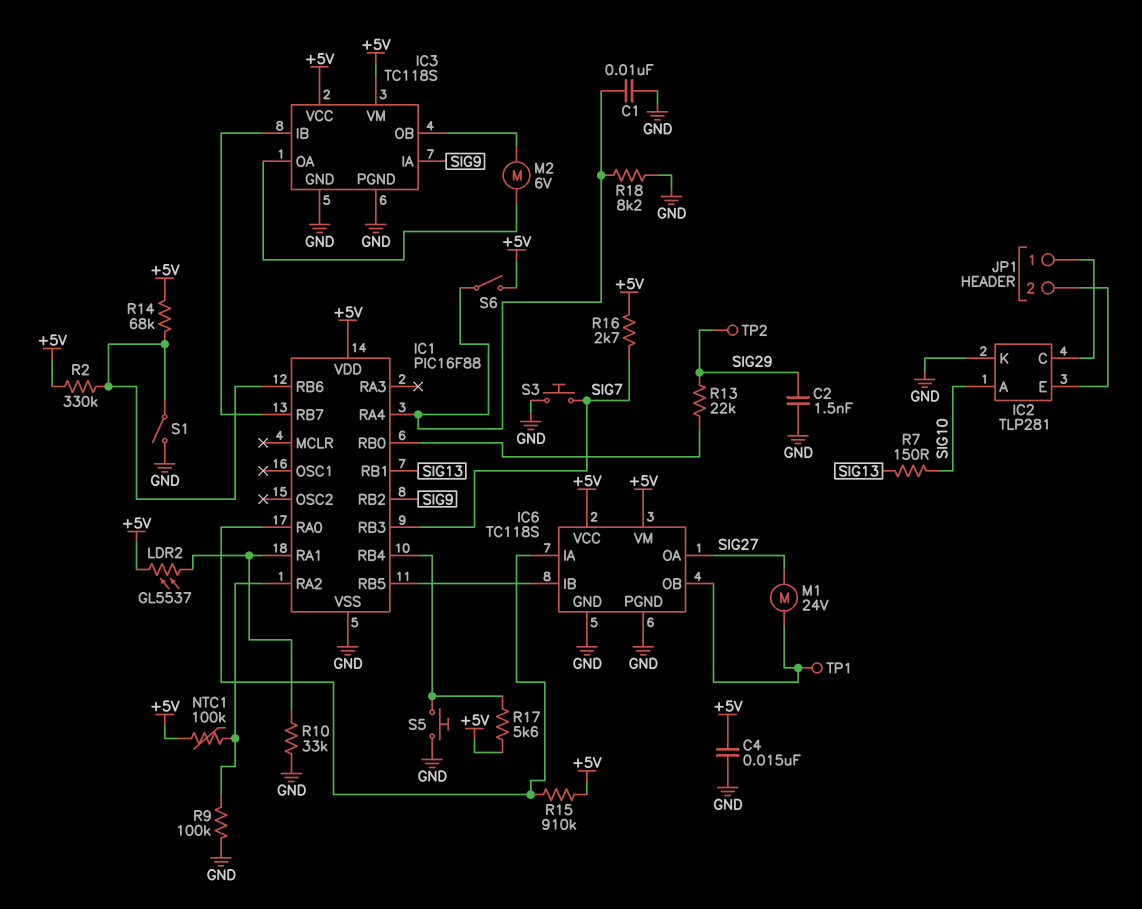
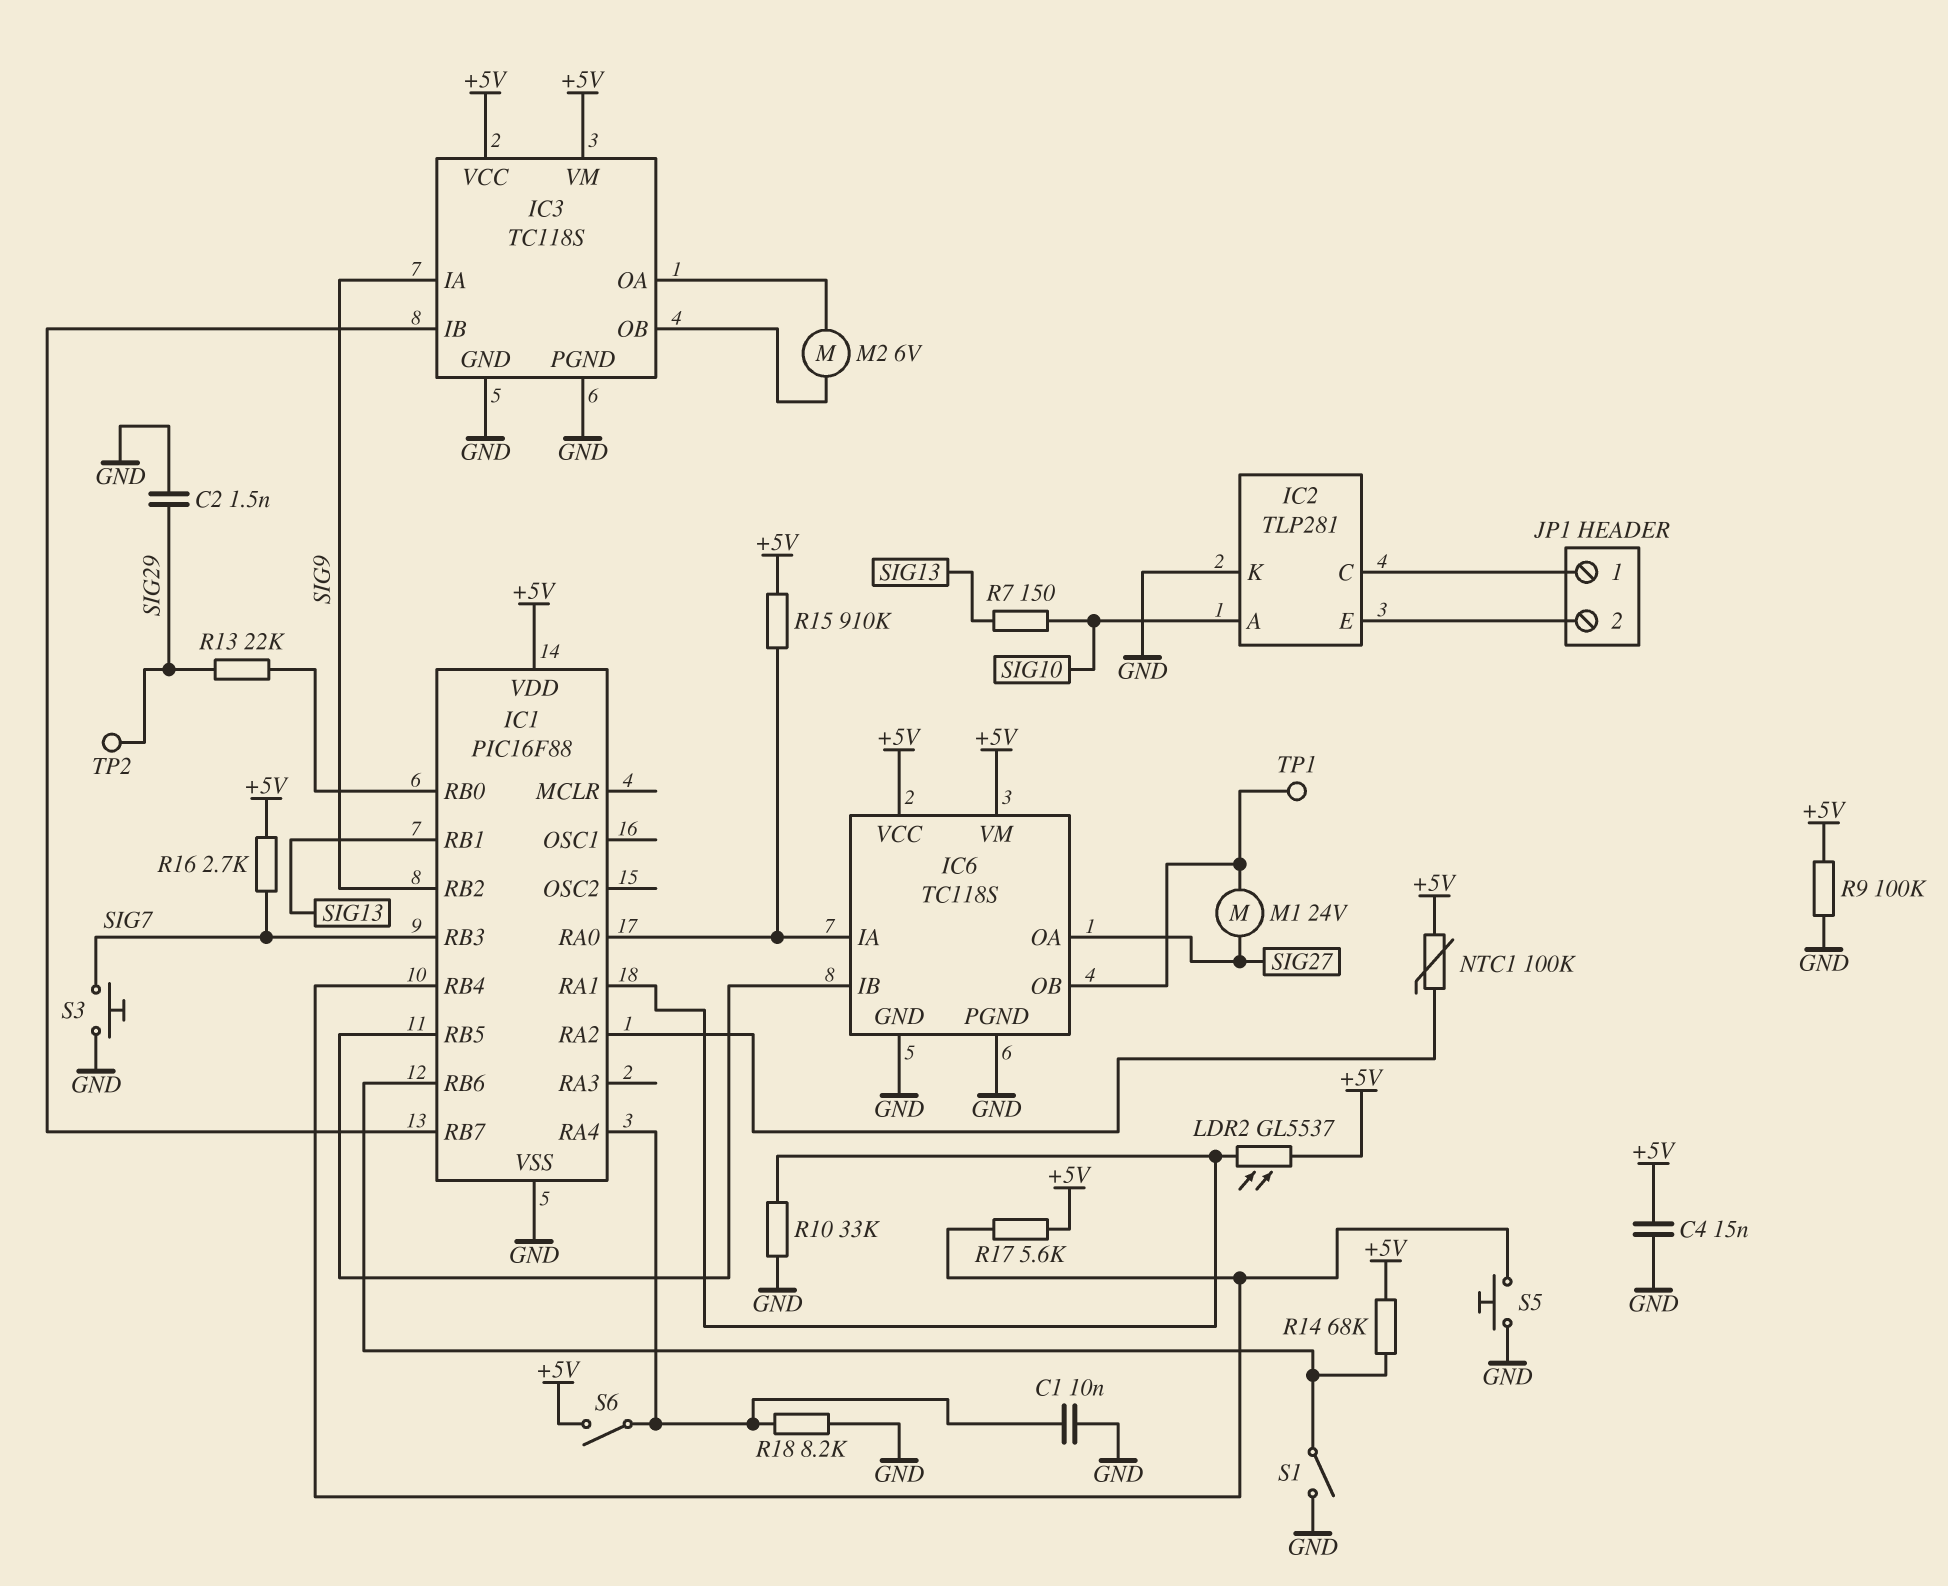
R2: 330k (+5V, IC1/RB6) -> none
R9: 100k (GND, IC1/RA2) -> 100k (+5V, GND)

